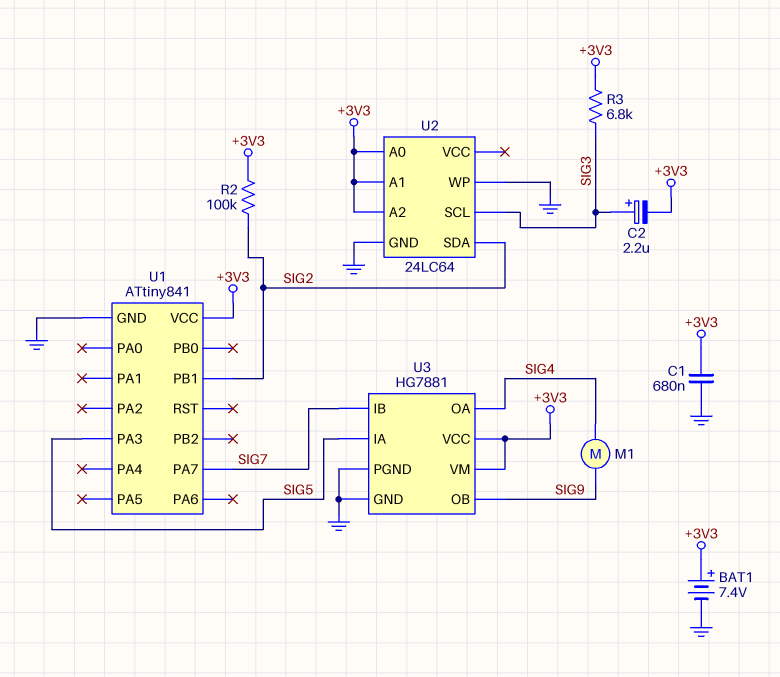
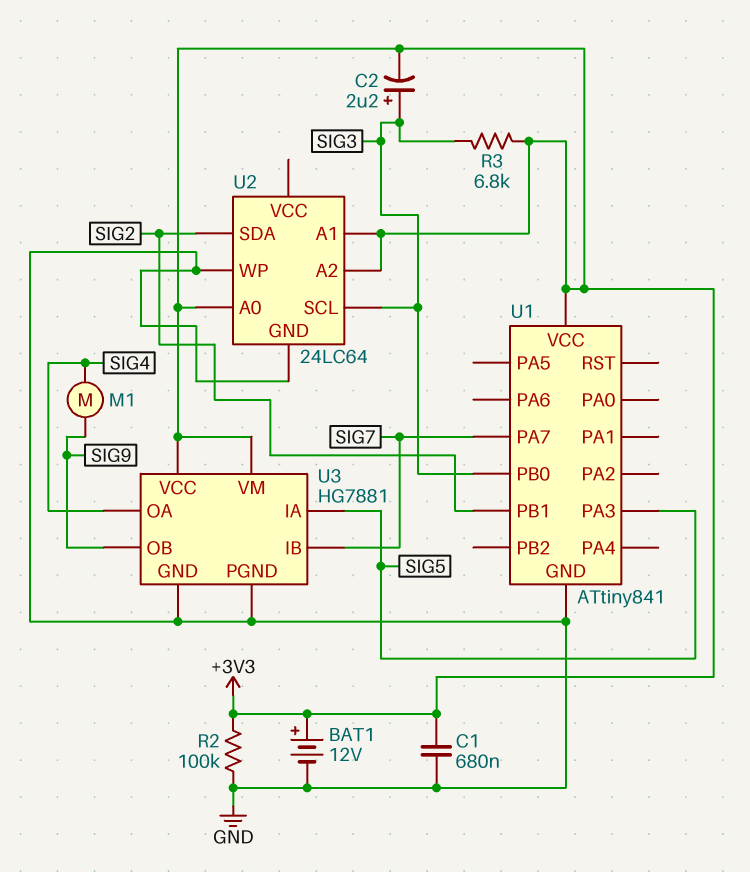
BAT1: 7.4V (plus +3V3, minus GND) -> 12V (plus +3V3, minus GND)
R2: 100k (+3V3, SIG2) -> 100k (+3V3, GND)
U1 pin PB0: none -> SIG3

